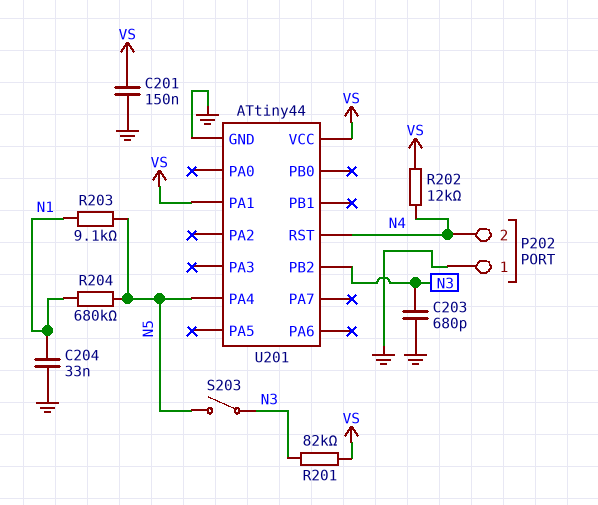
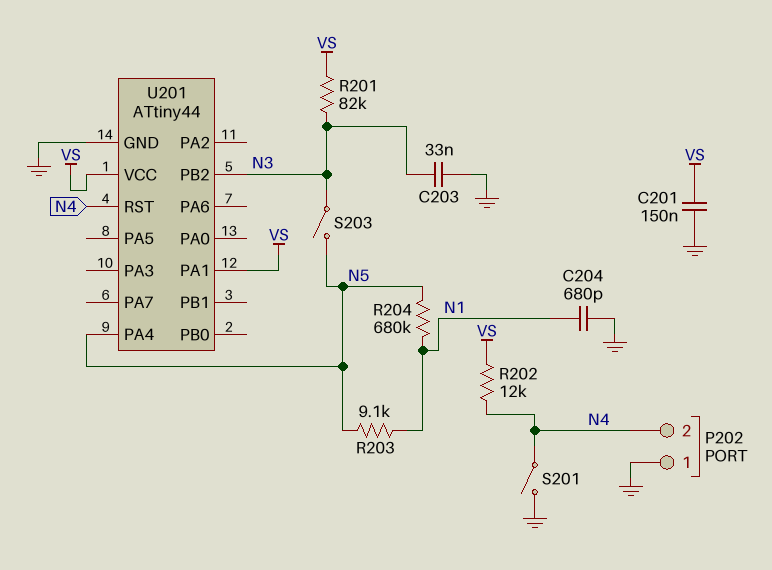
C203: 680pF (GND, N3) -> 33nF (GND, N3)
C204: 33nF (GND, N1) -> 680pF (GND, N1)
S201: none -> switch (GND, N4)

